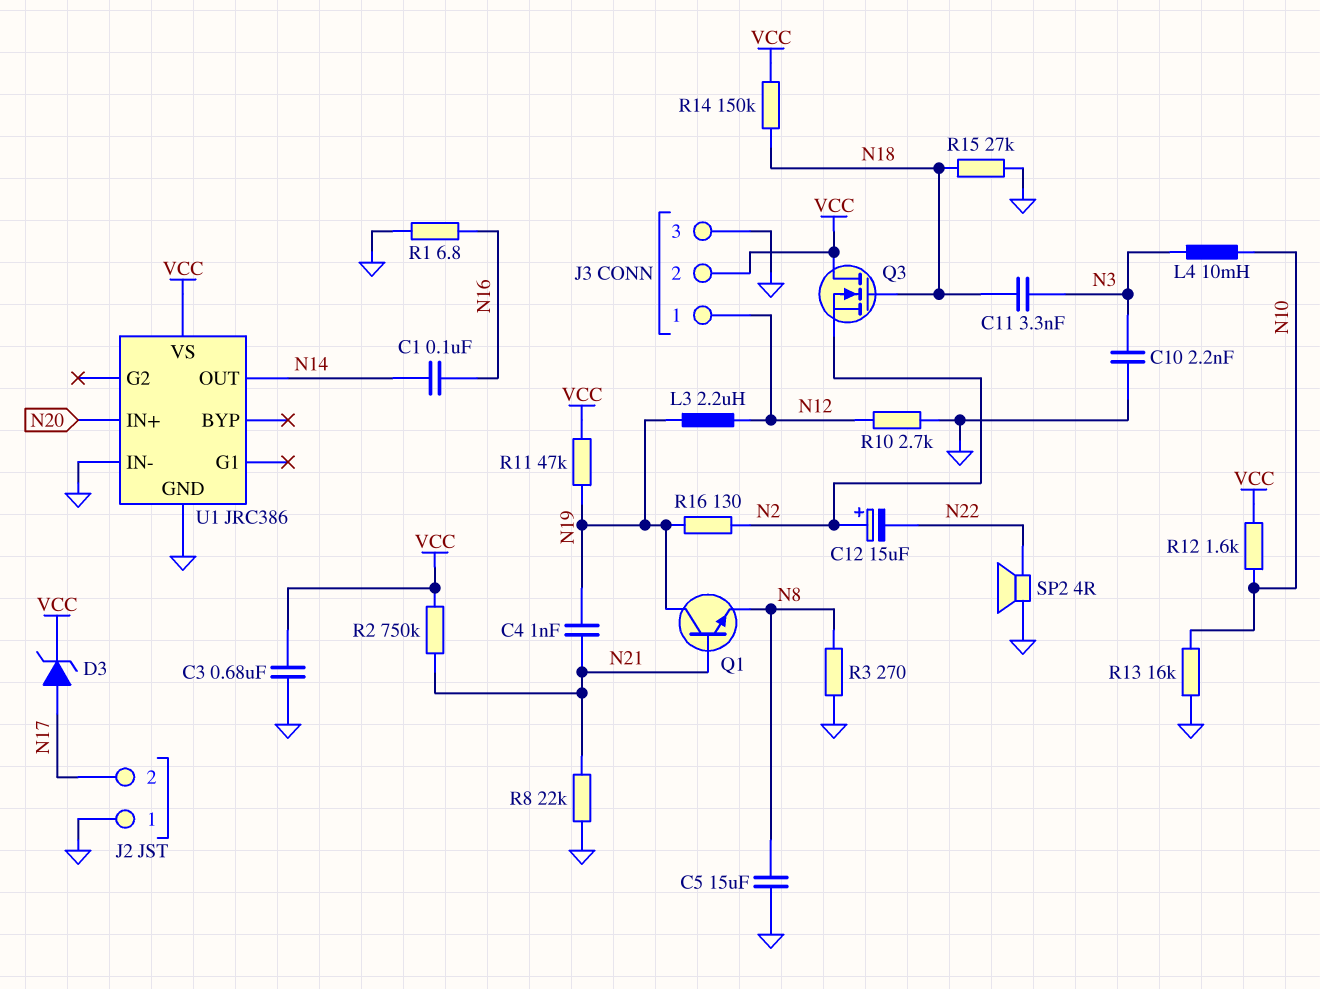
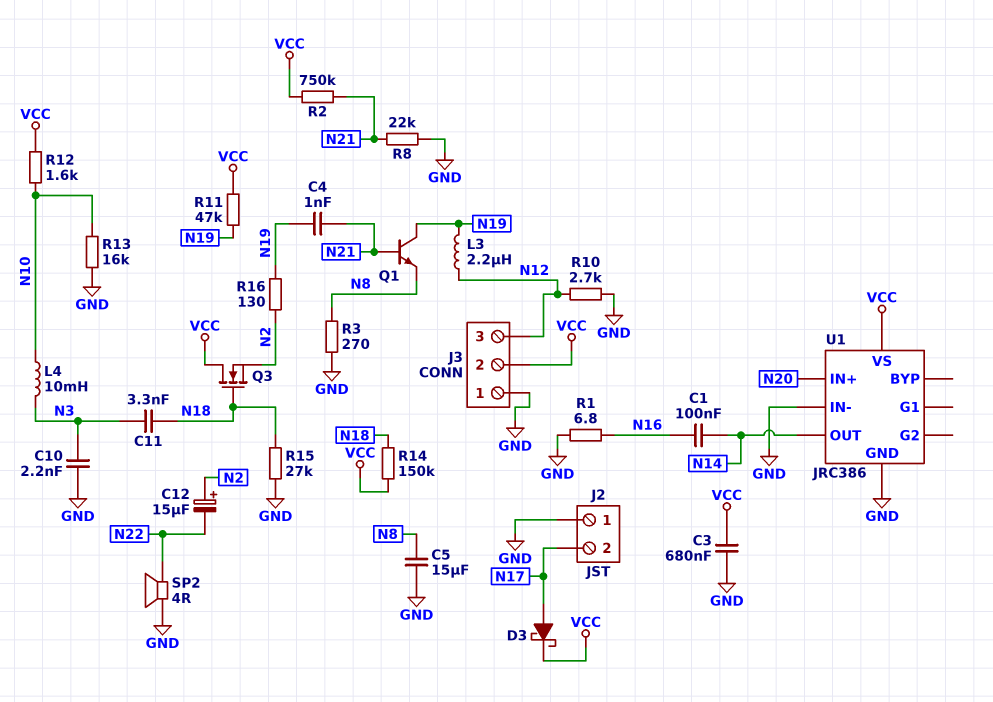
D3: zener (A N17, K VCC) -> schottky (A N17, K VCC)
J3 pin 1: N12 -> GND
J3 pin 3: GND -> N12

